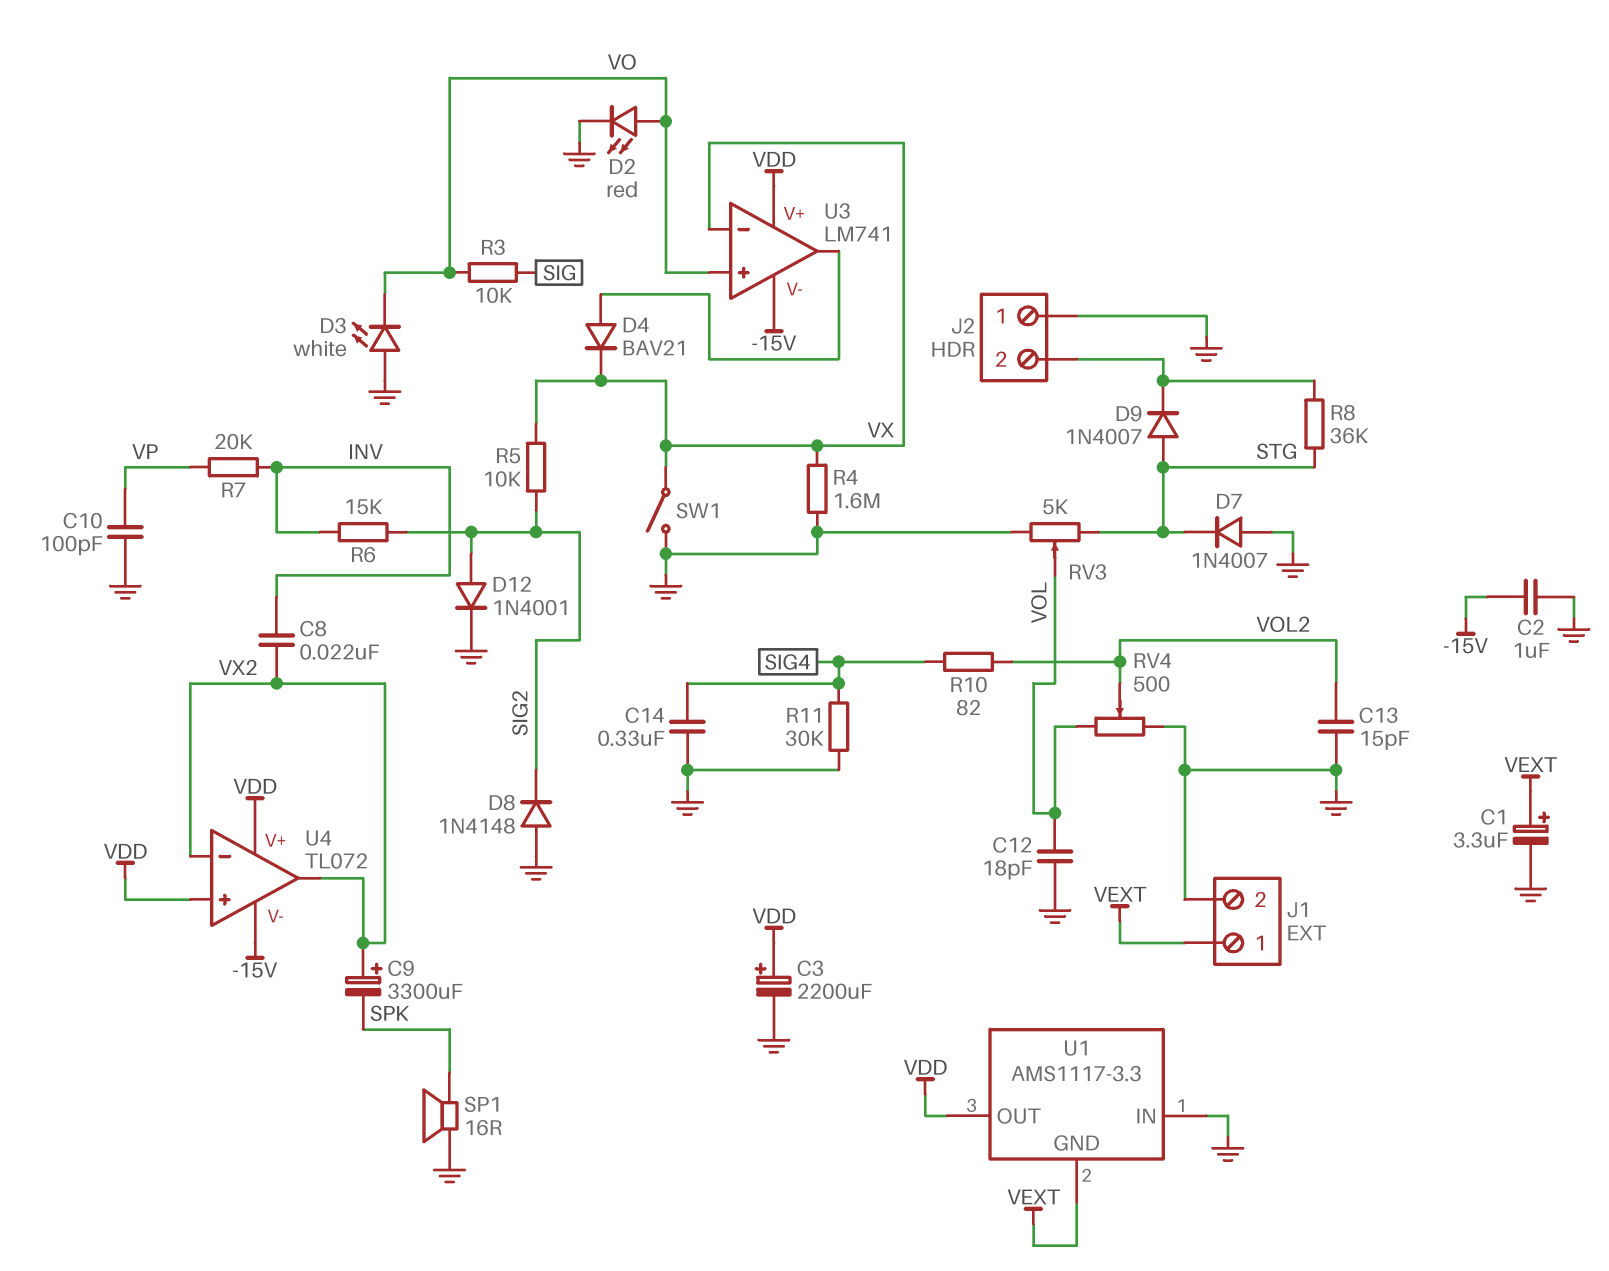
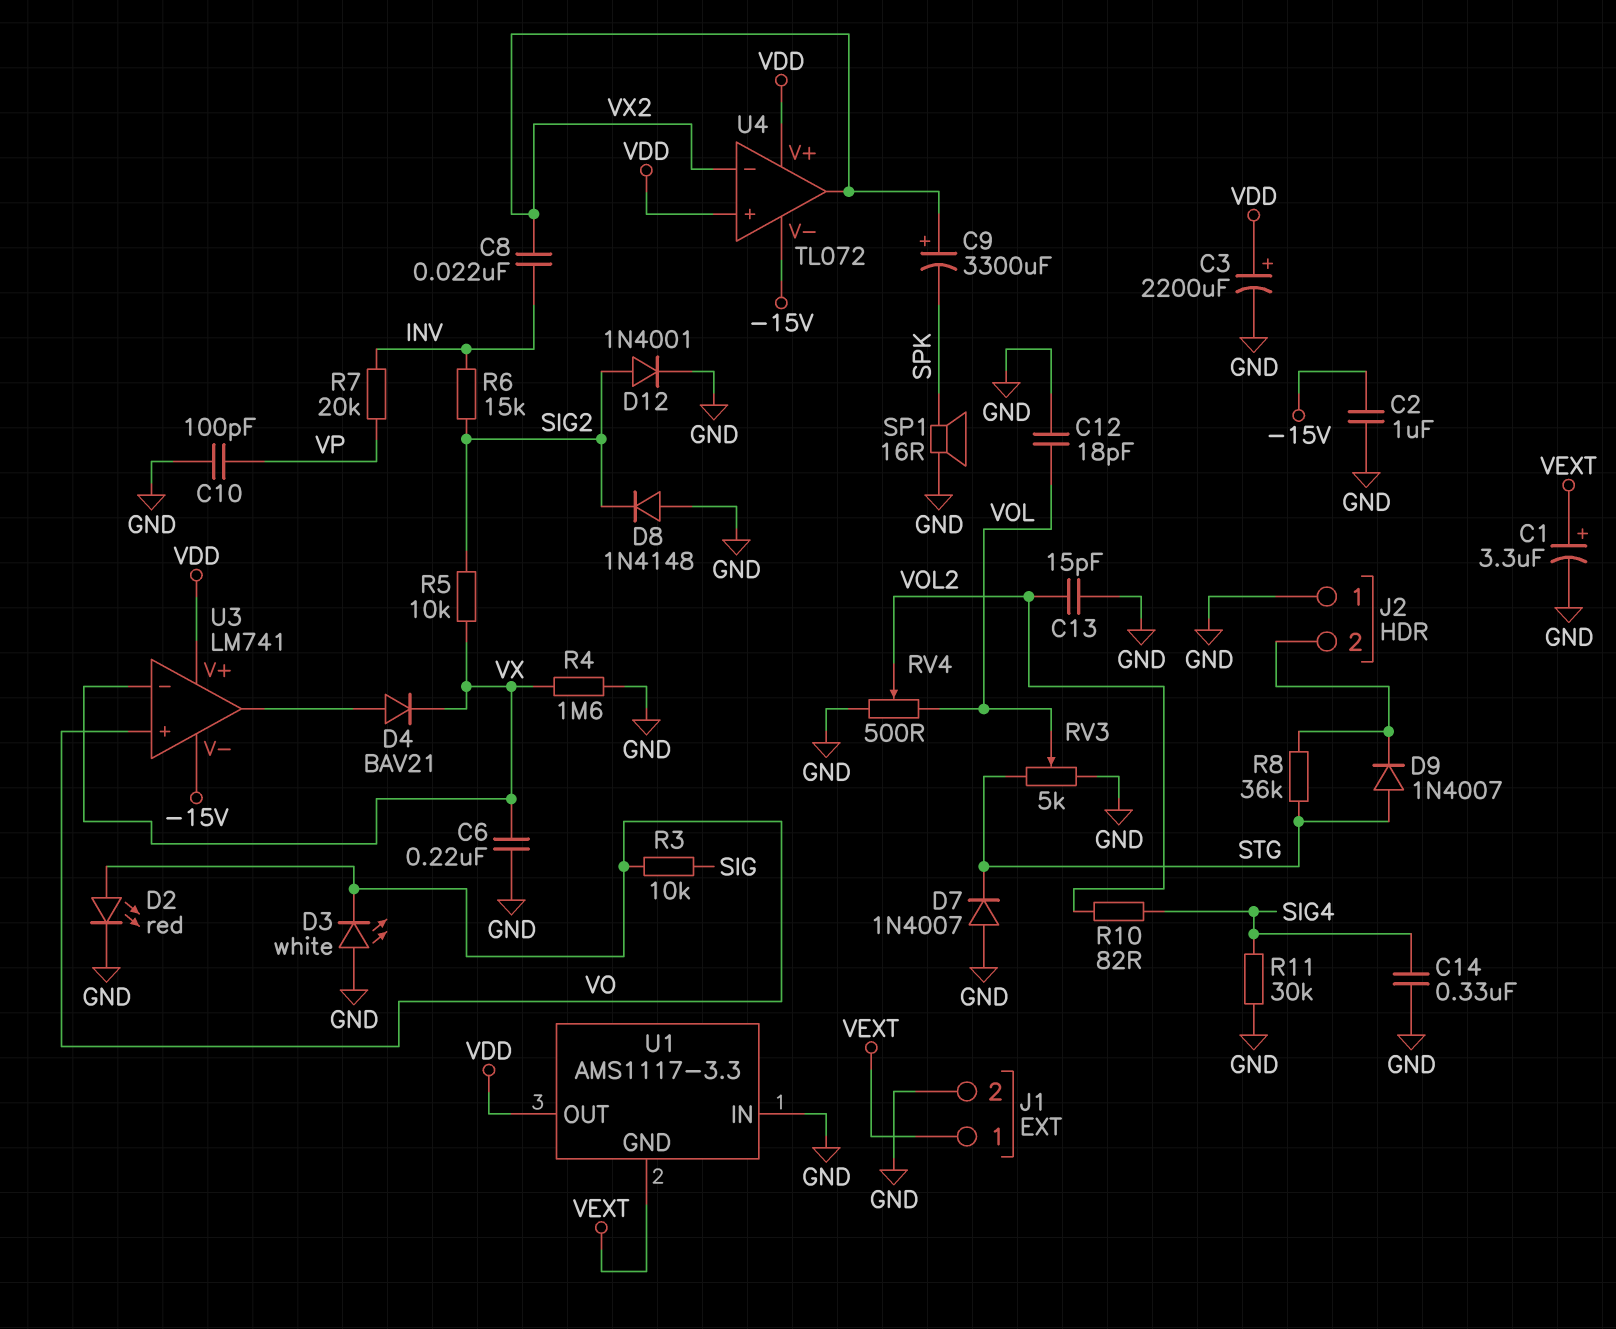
C6: none -> 220nF (GND, VX)
SW1: switch (GND, VX) -> none

